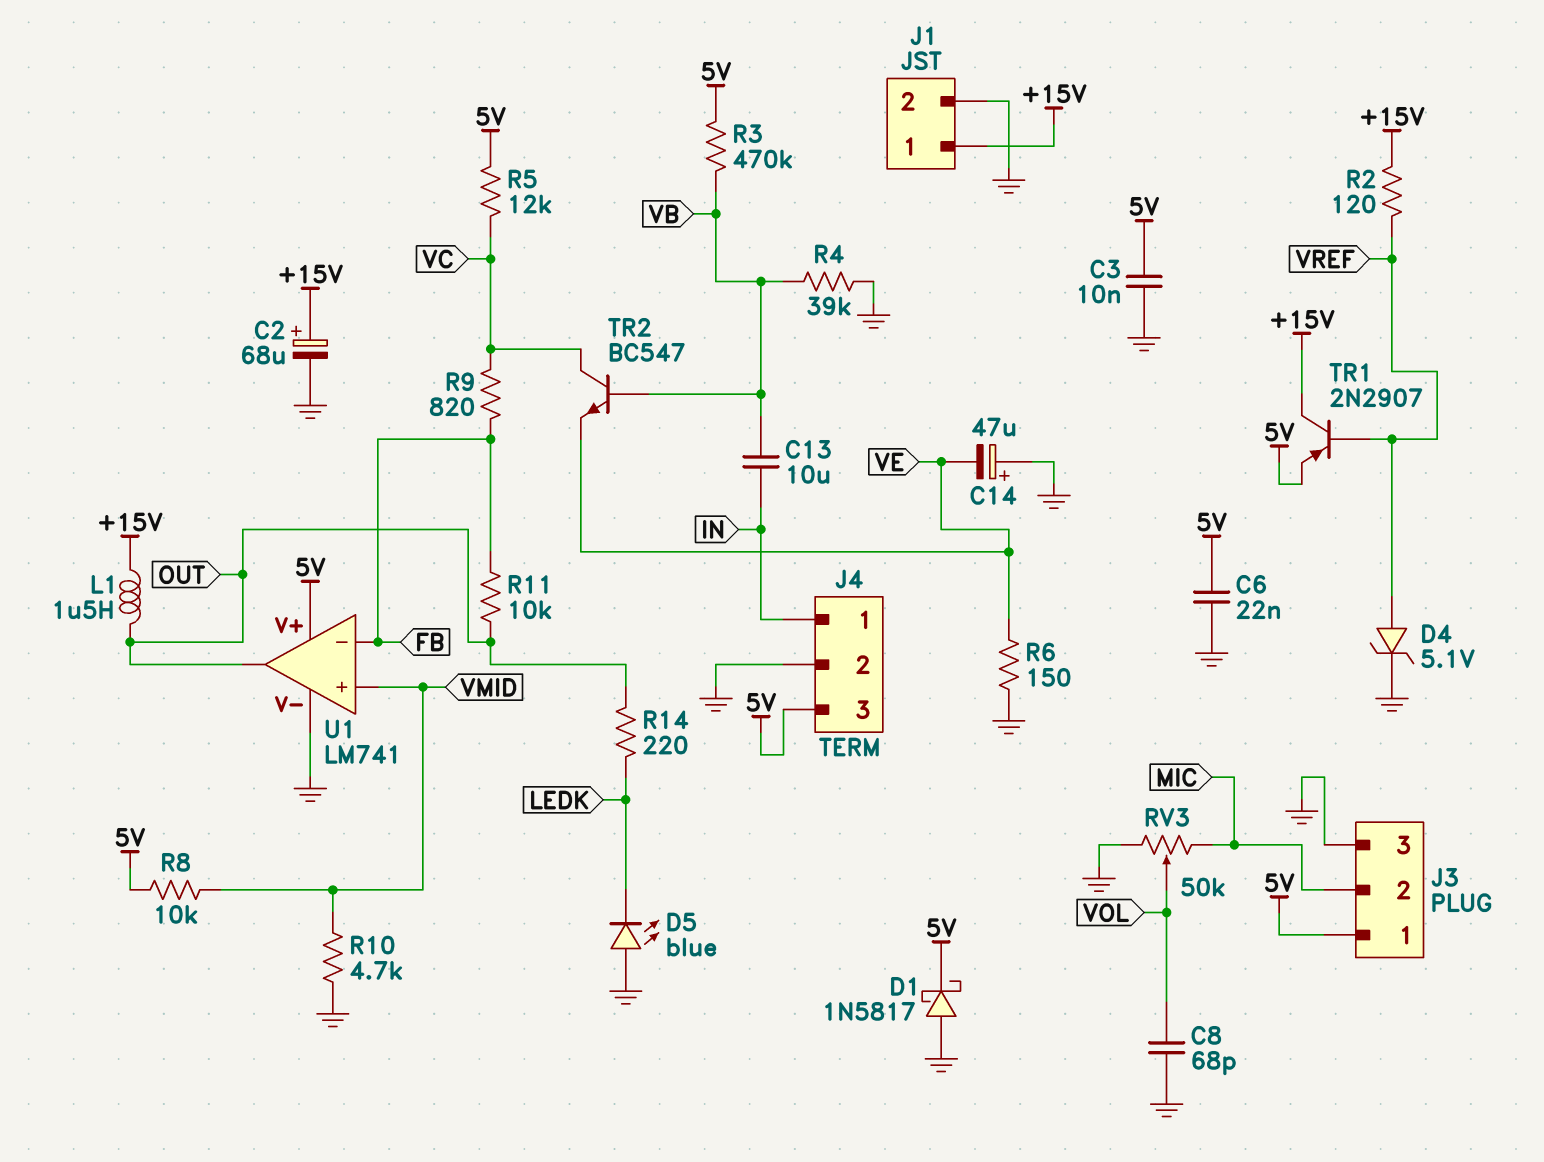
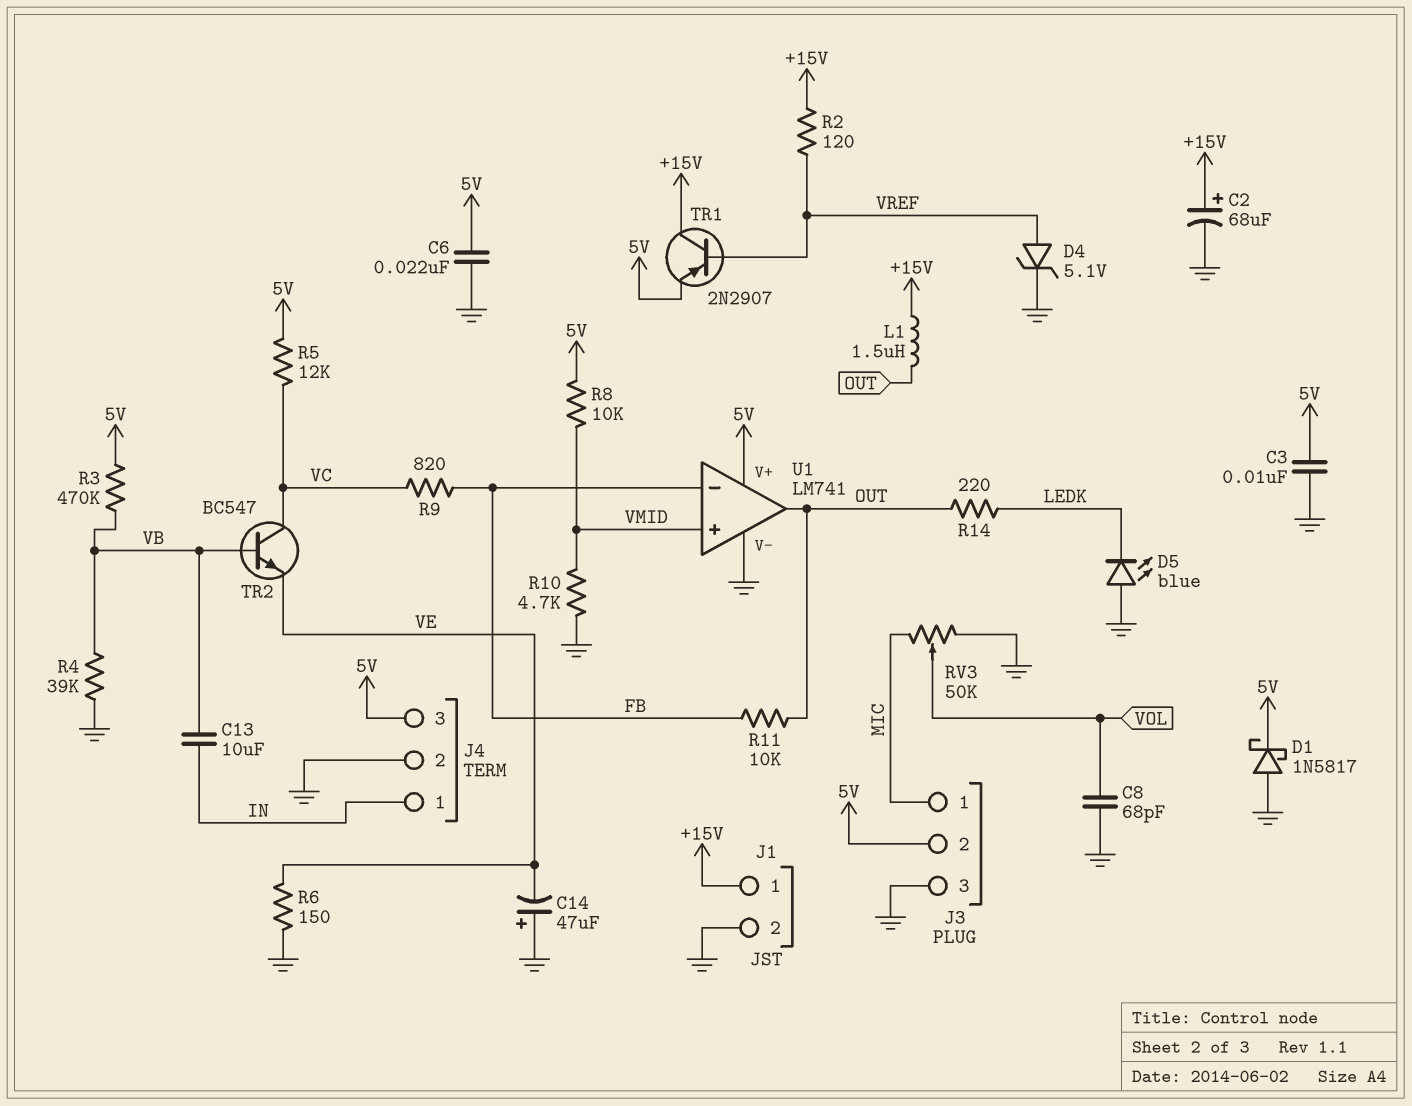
J3 pin 1: 5V -> MIC
J3 pin 2: MIC -> 5V

